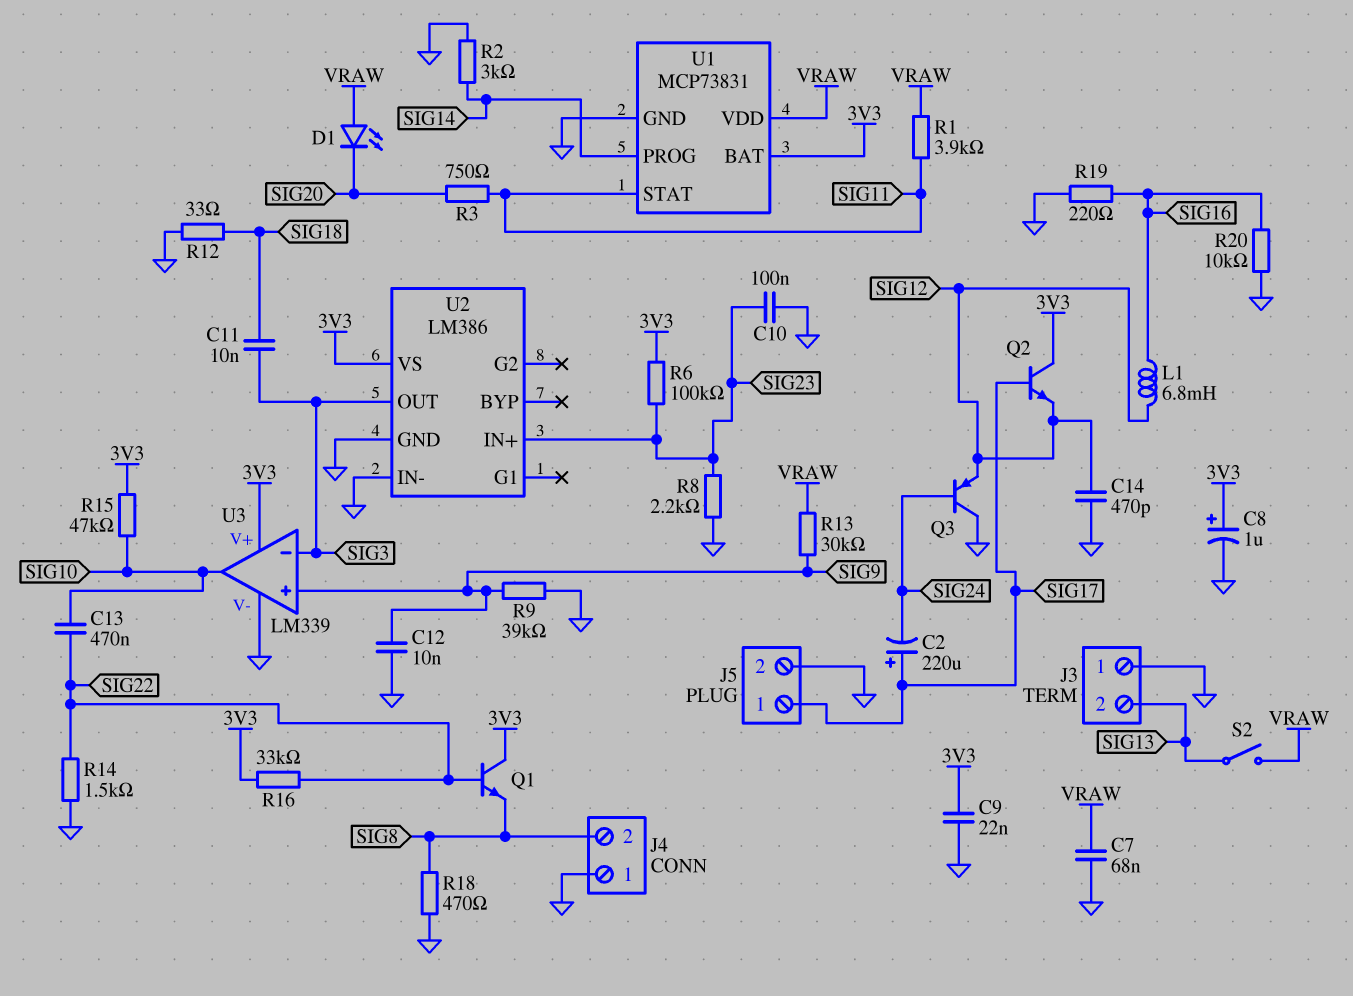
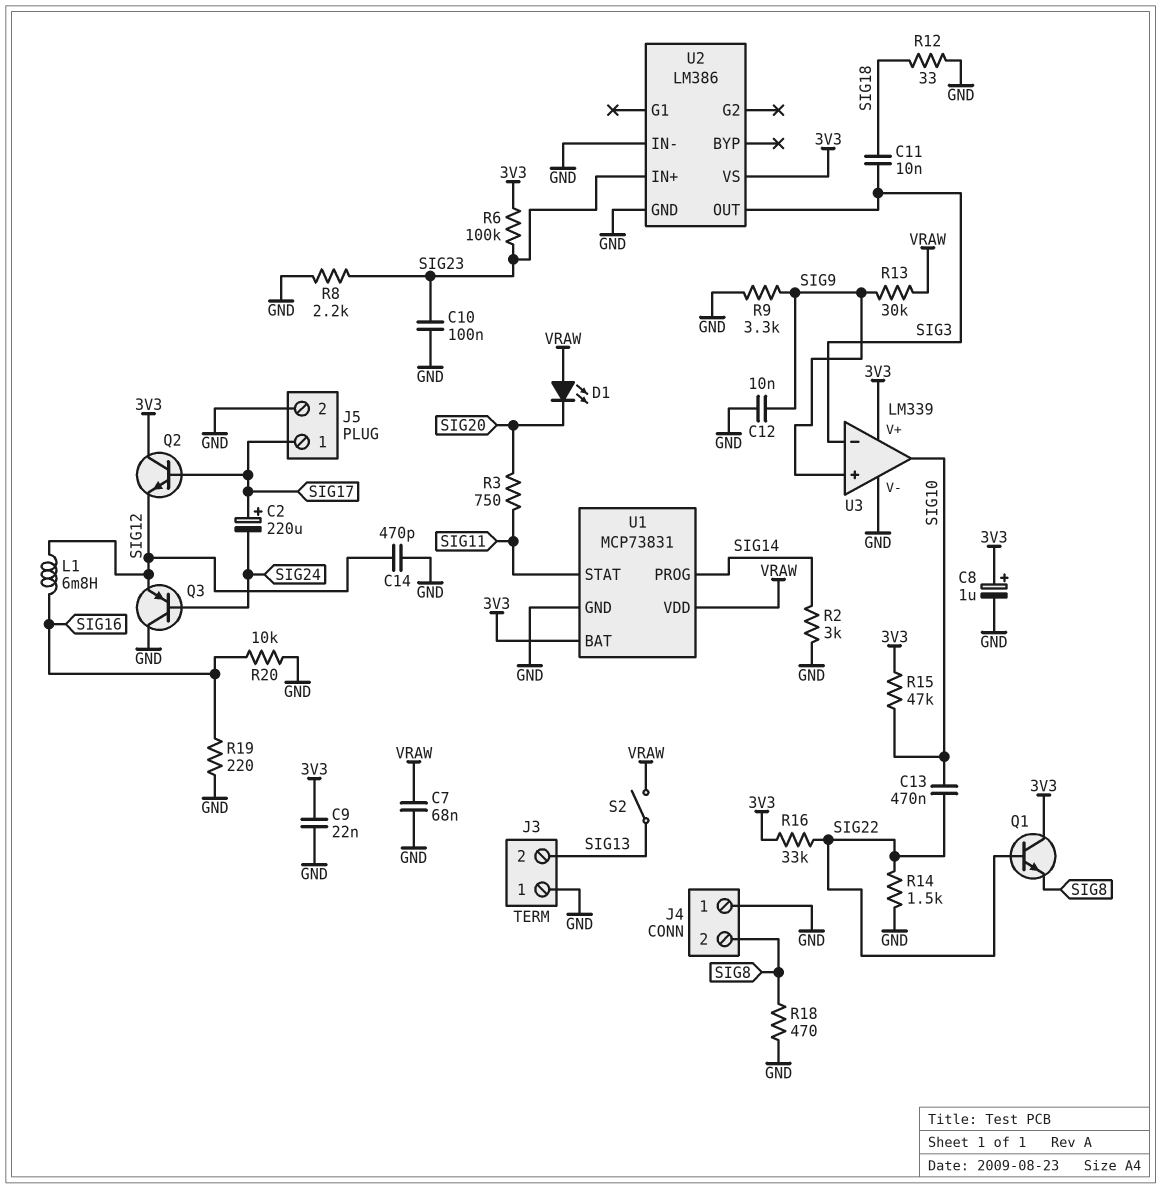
R1: 3.9k (SIG11, VRAW) -> none
R9: 39k (GND, SIG9) -> 3.3k (GND, SIG9)

